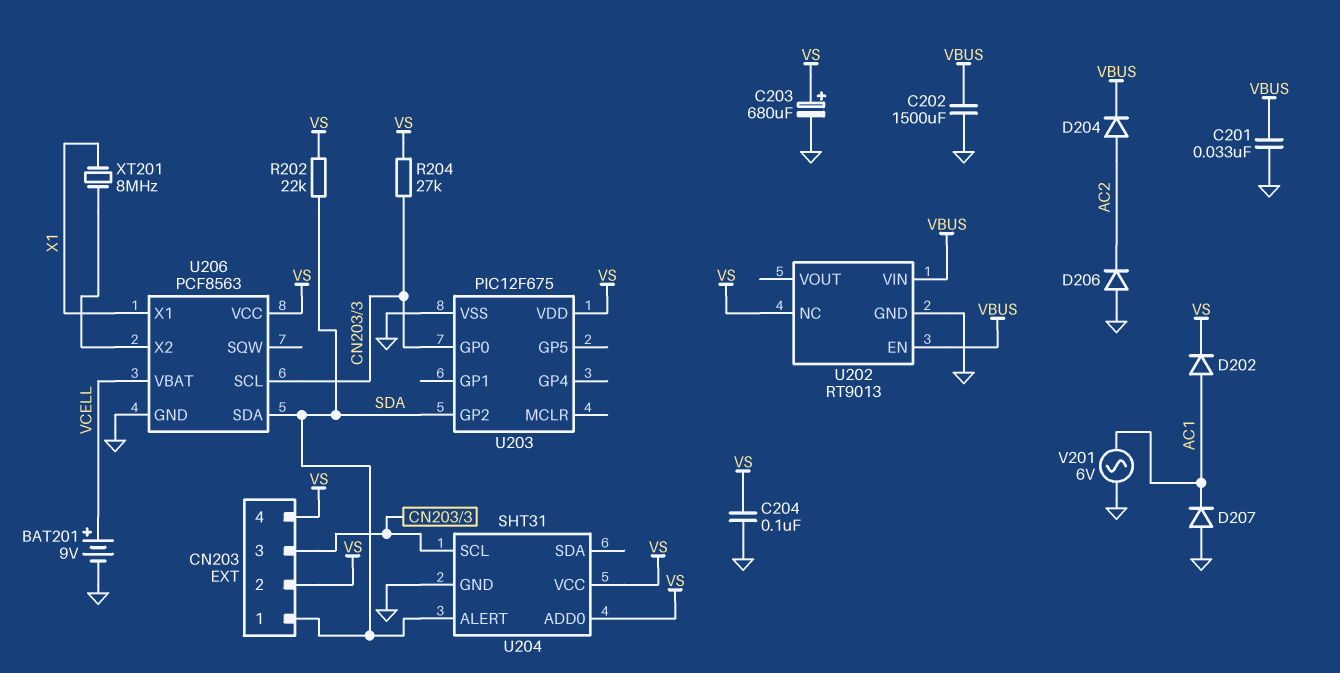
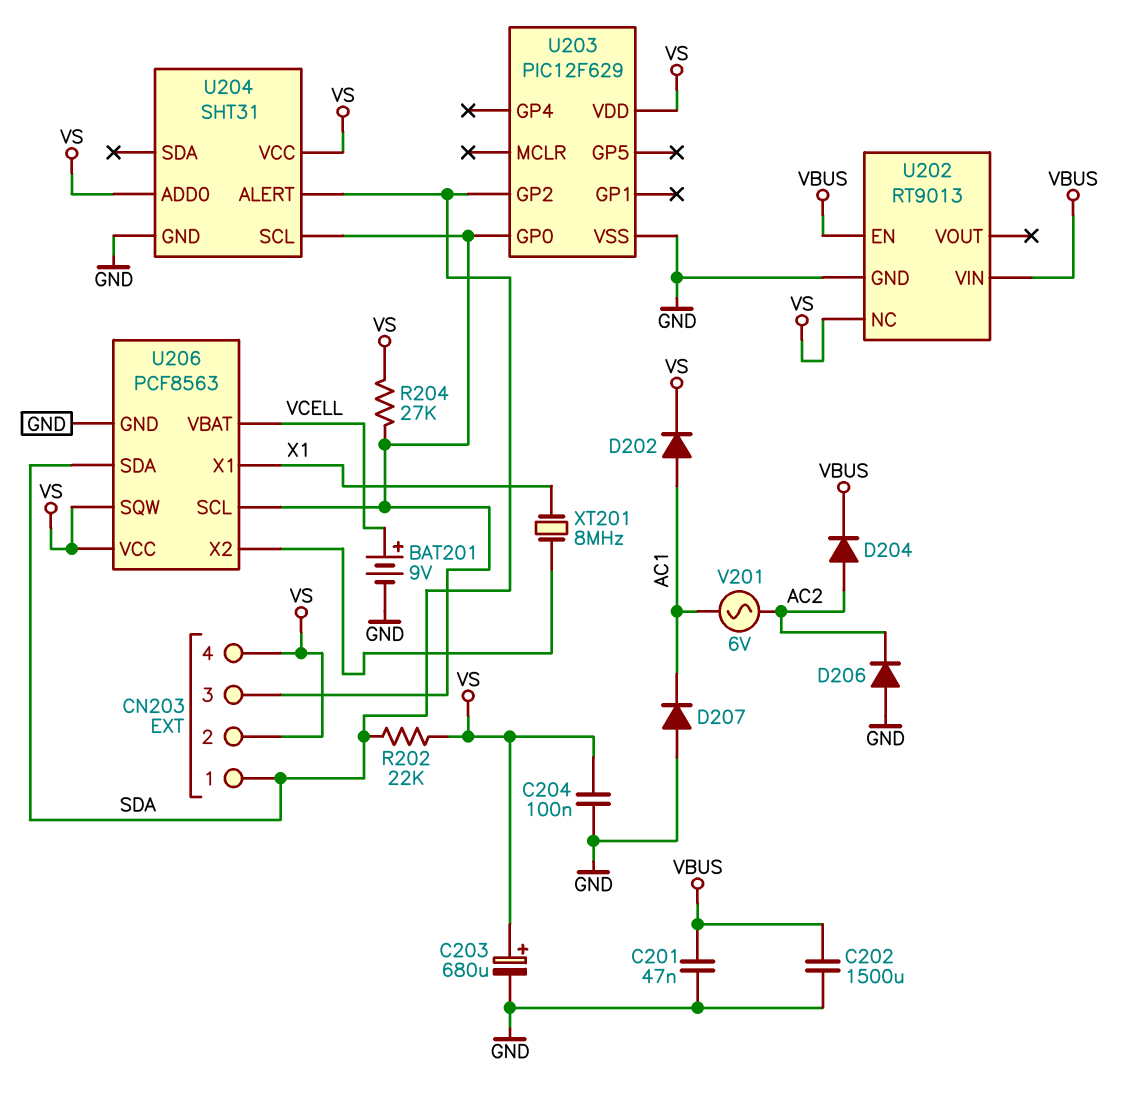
C201: 33nF (GND, VBUS) -> 47nF (GND, VBUS)
U203: PIC12F675 -> PIC12F629
U206 pin SQW: none -> VS
V201: AC 6V (AC1, GND) -> AC 6V (AC1, AC2)

